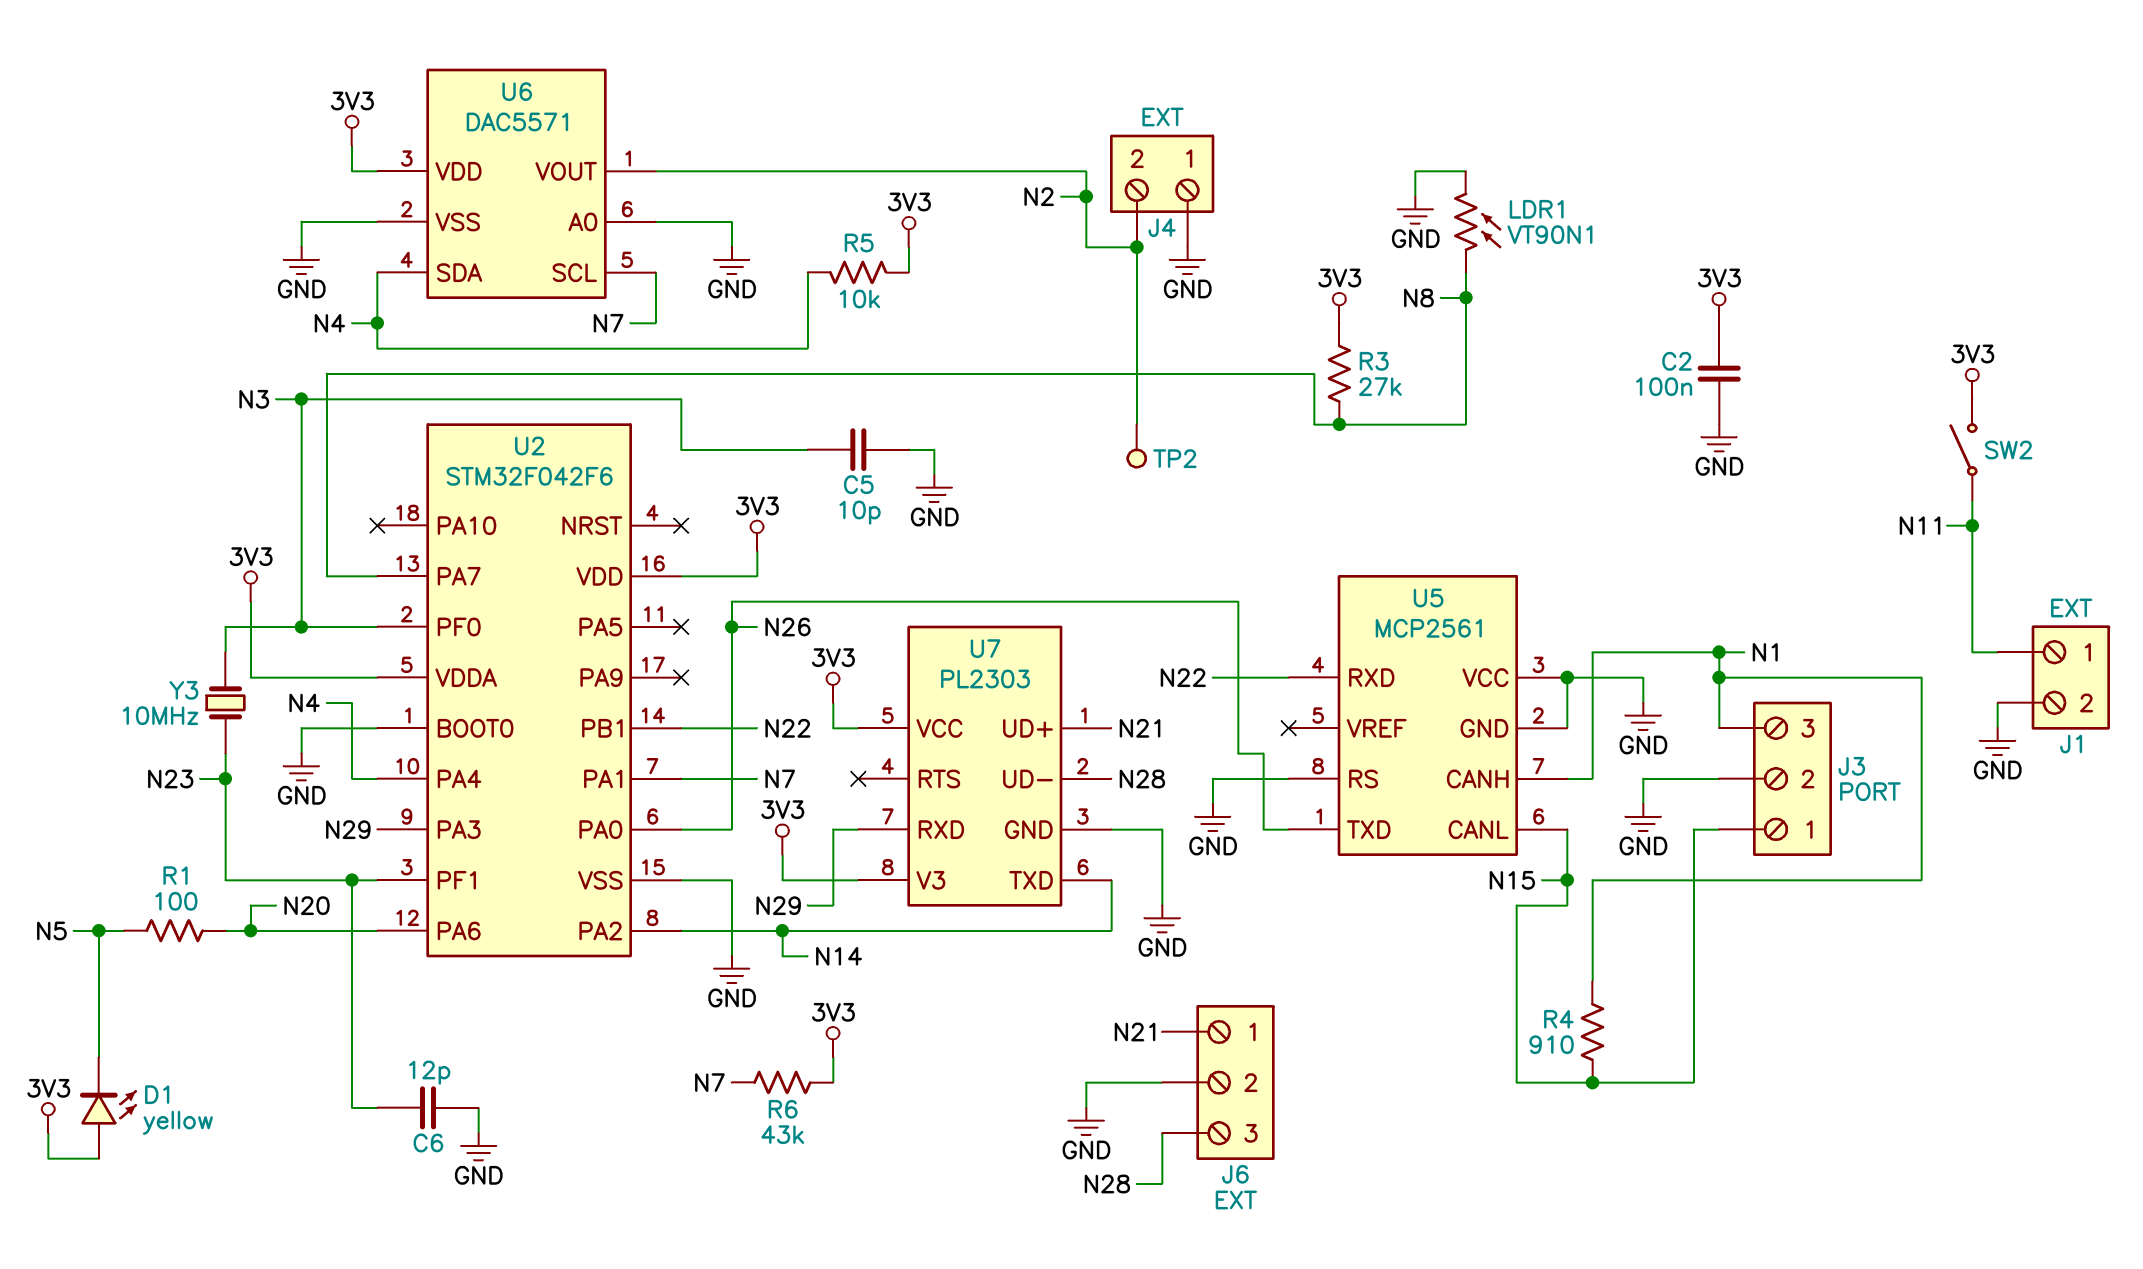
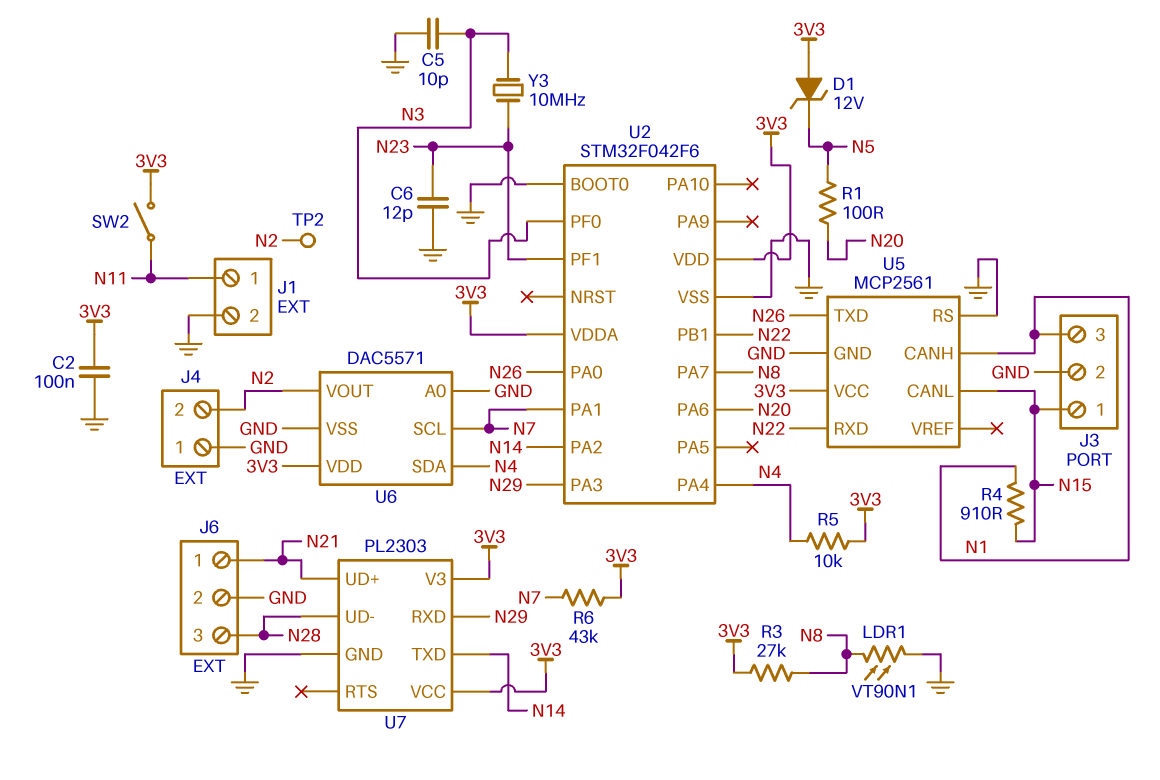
D1: LED yellow (A 3V3, K N5) -> zener 12V (A 3V3, K N5)
U5 pin VCC: GND -> 3V3

